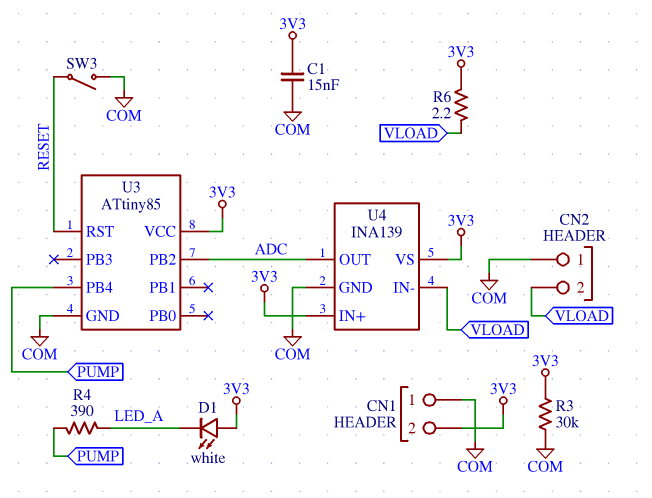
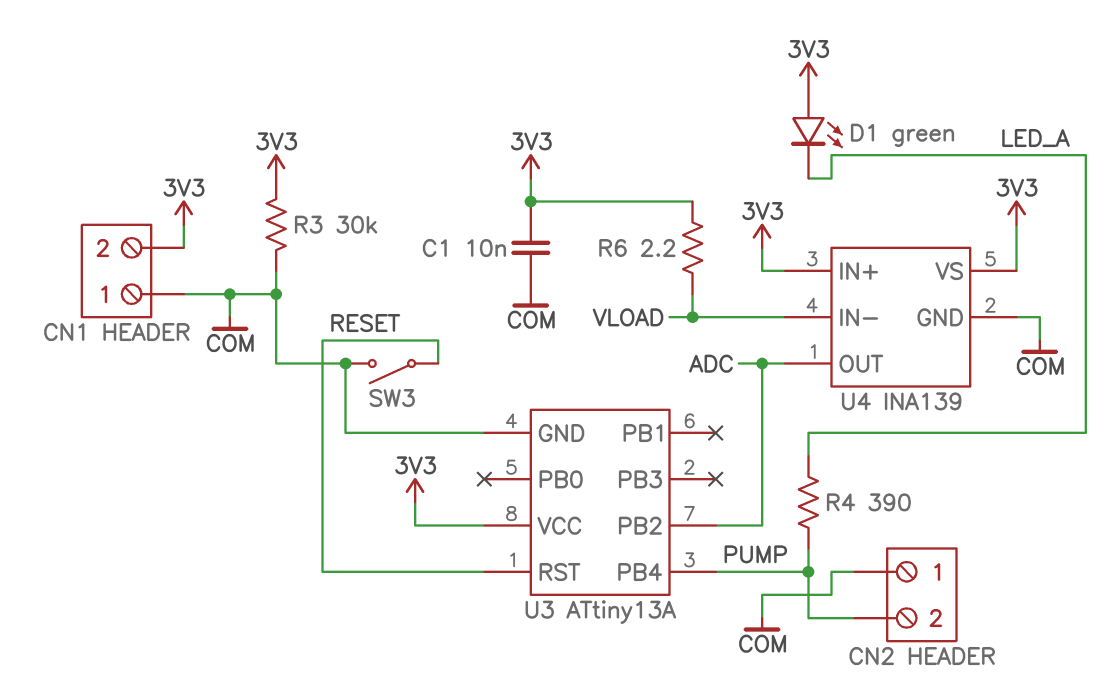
C1: 15nF (3V3, COM) -> 10nF (3V3, COM)
CN2 pin 2: VLOAD -> PUMP
D1: LED white (A 3V3, K LED_A) -> LED green (A 3V3, K LED_A)
U3: ATtiny85 -> ATtiny13A

